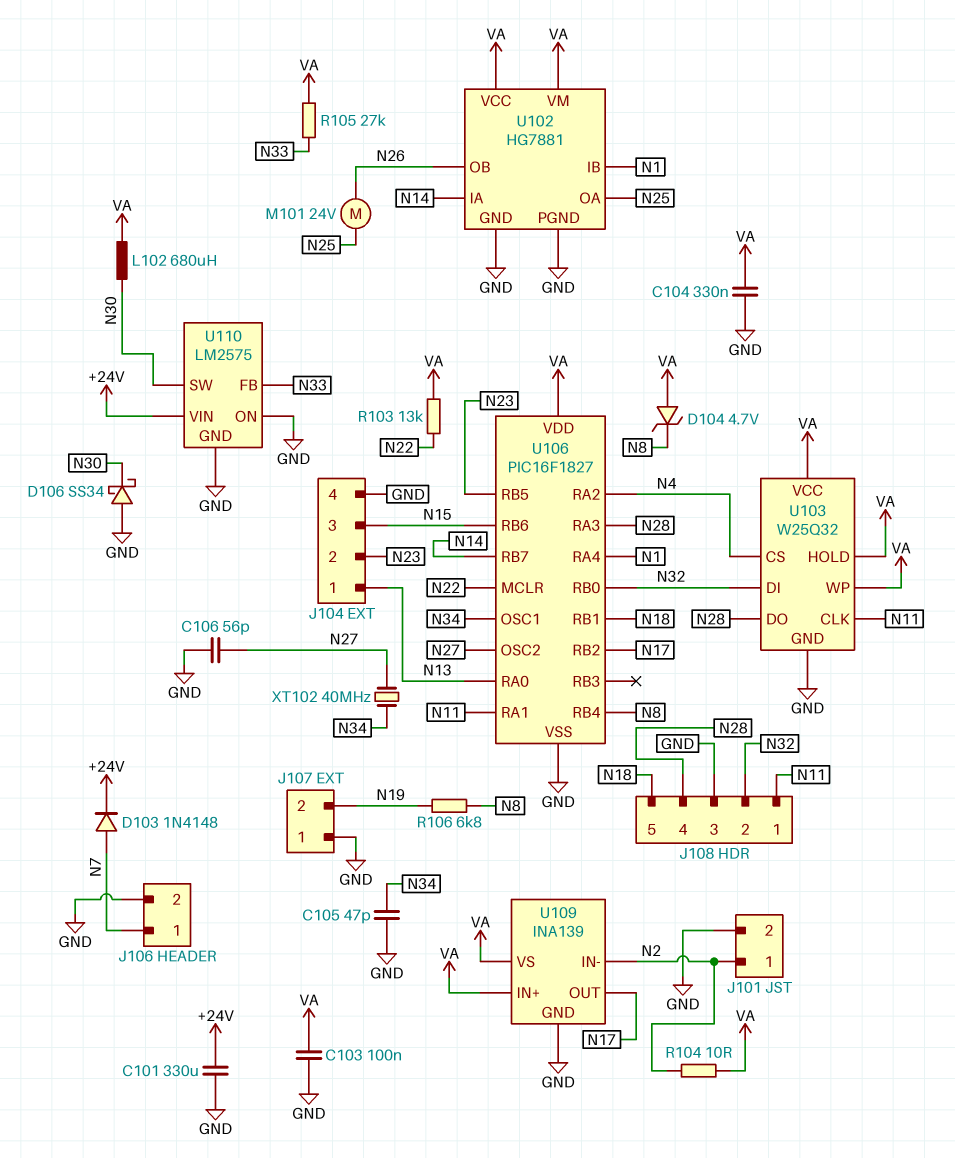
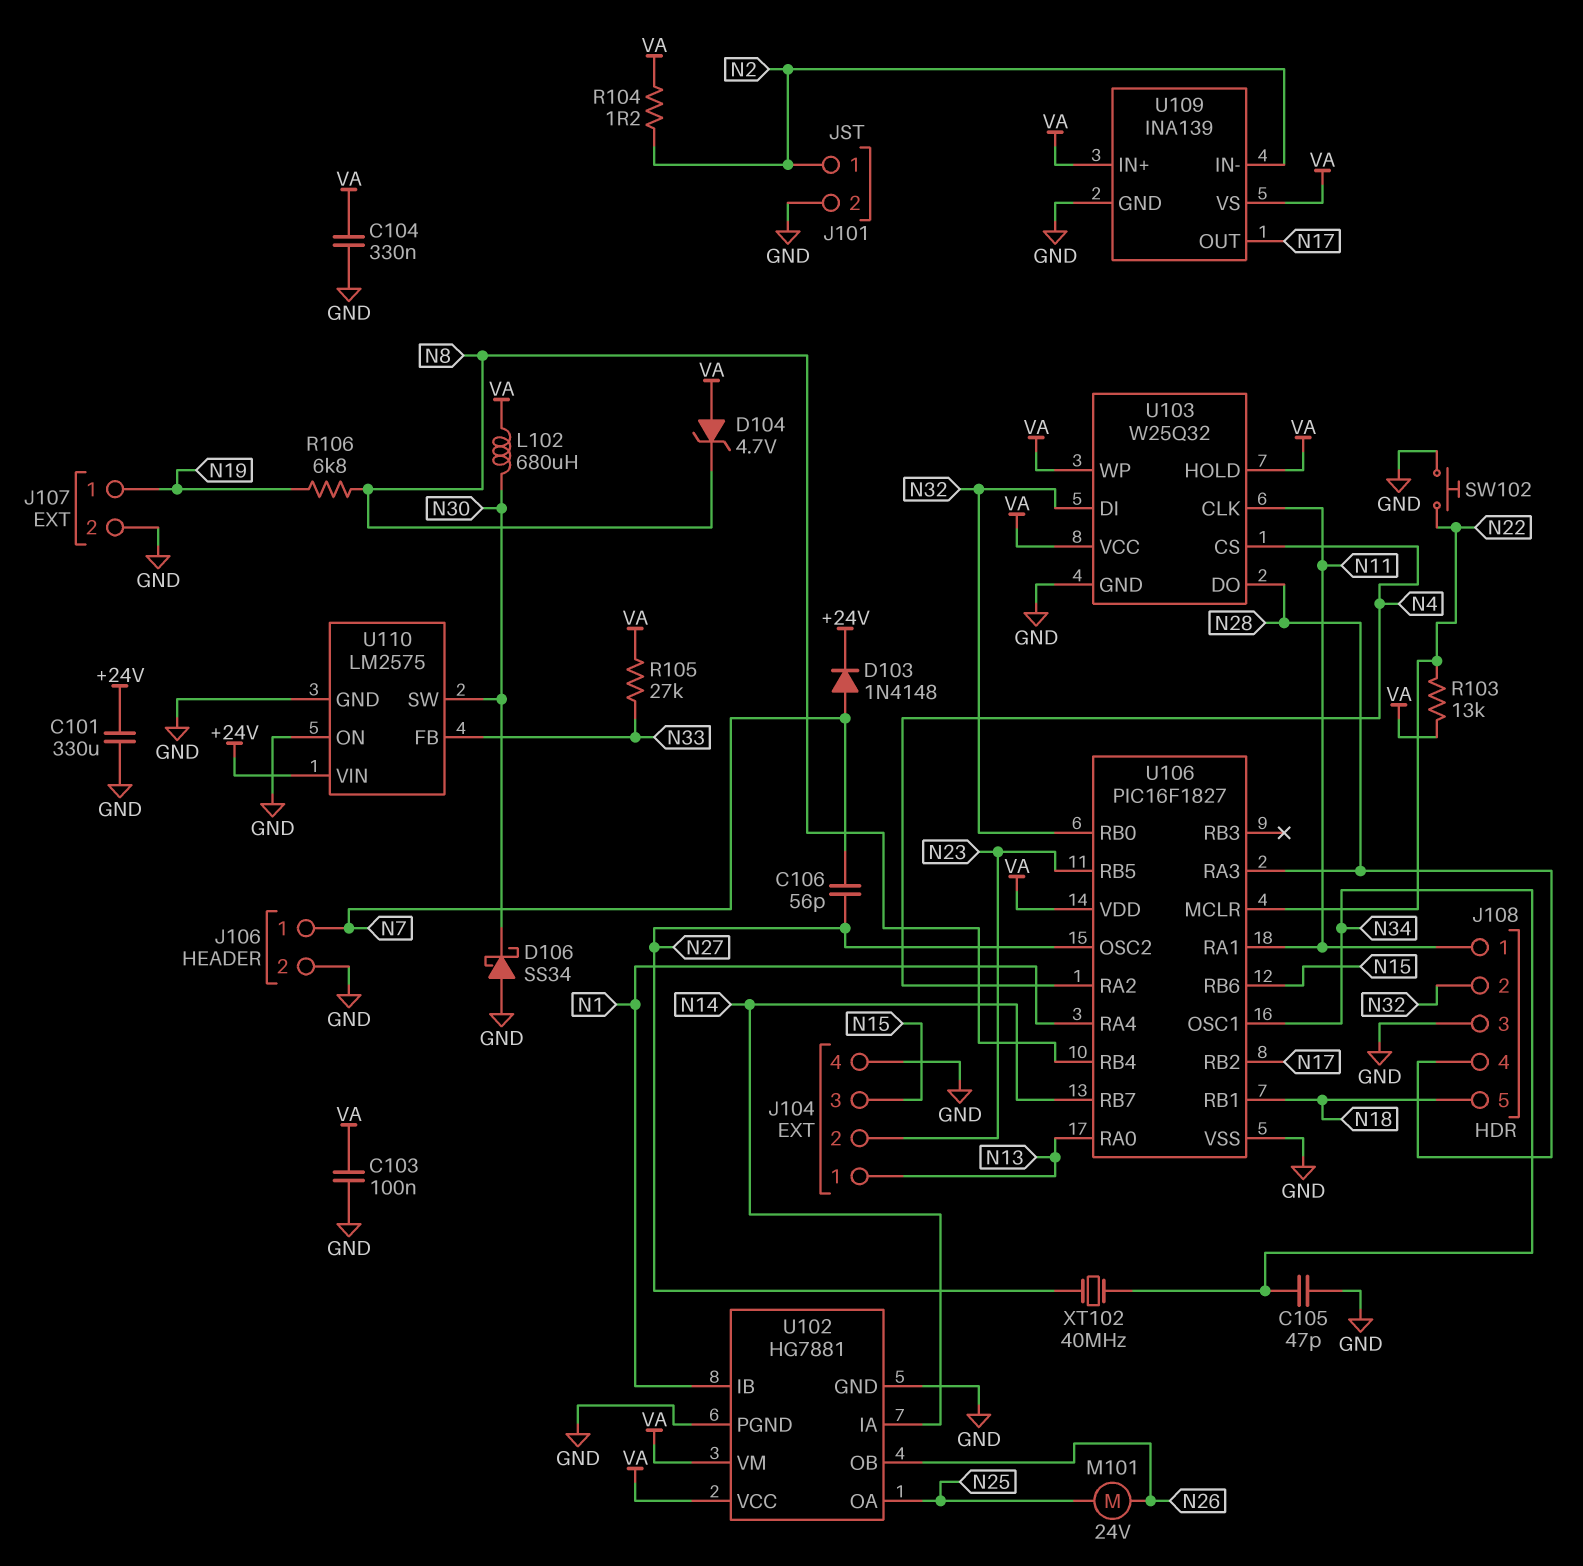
C106: 56pF (GND, N27) -> 56pF (N7, N27)
J107 pin 1: GND -> N19
J107 pin 2: N19 -> GND
R104: 10 (N2, VA) -> 1.2 (N2, VA)
SW102: none -> button (GND, N22)

